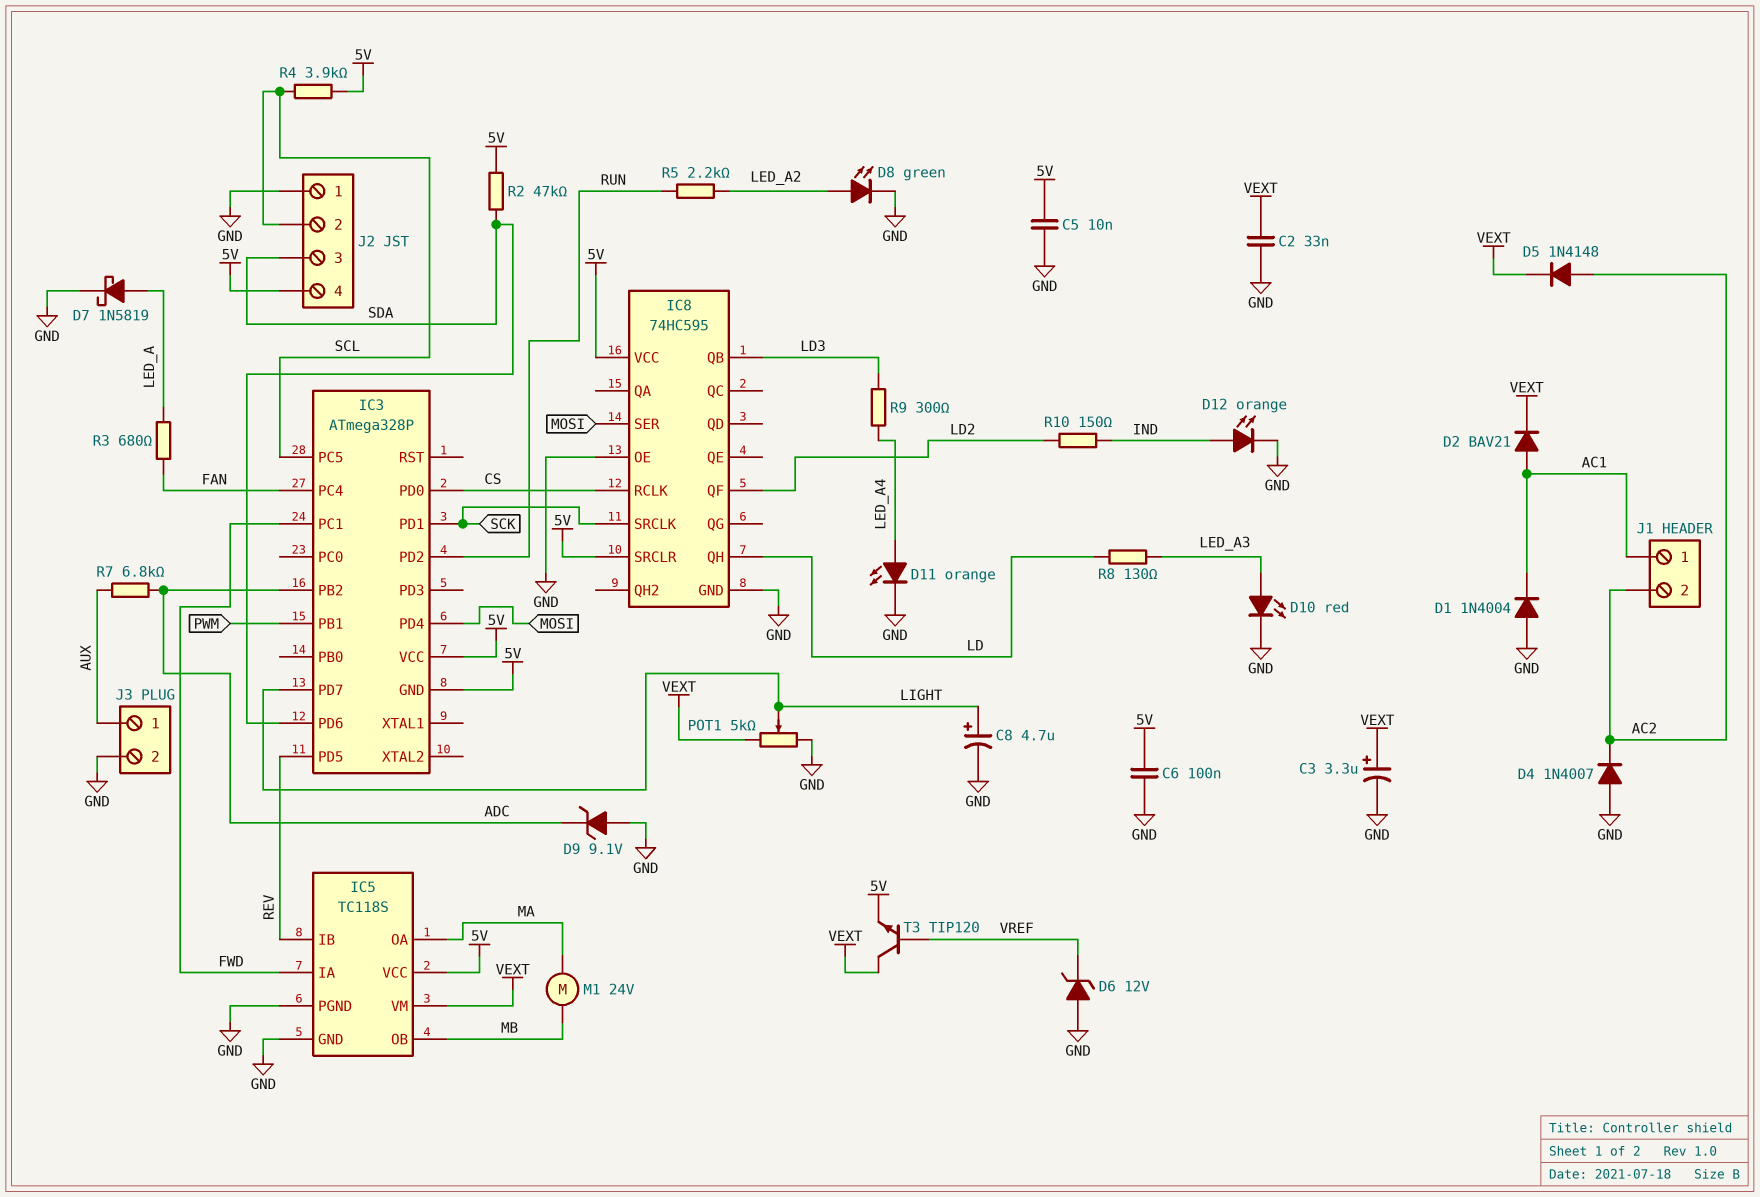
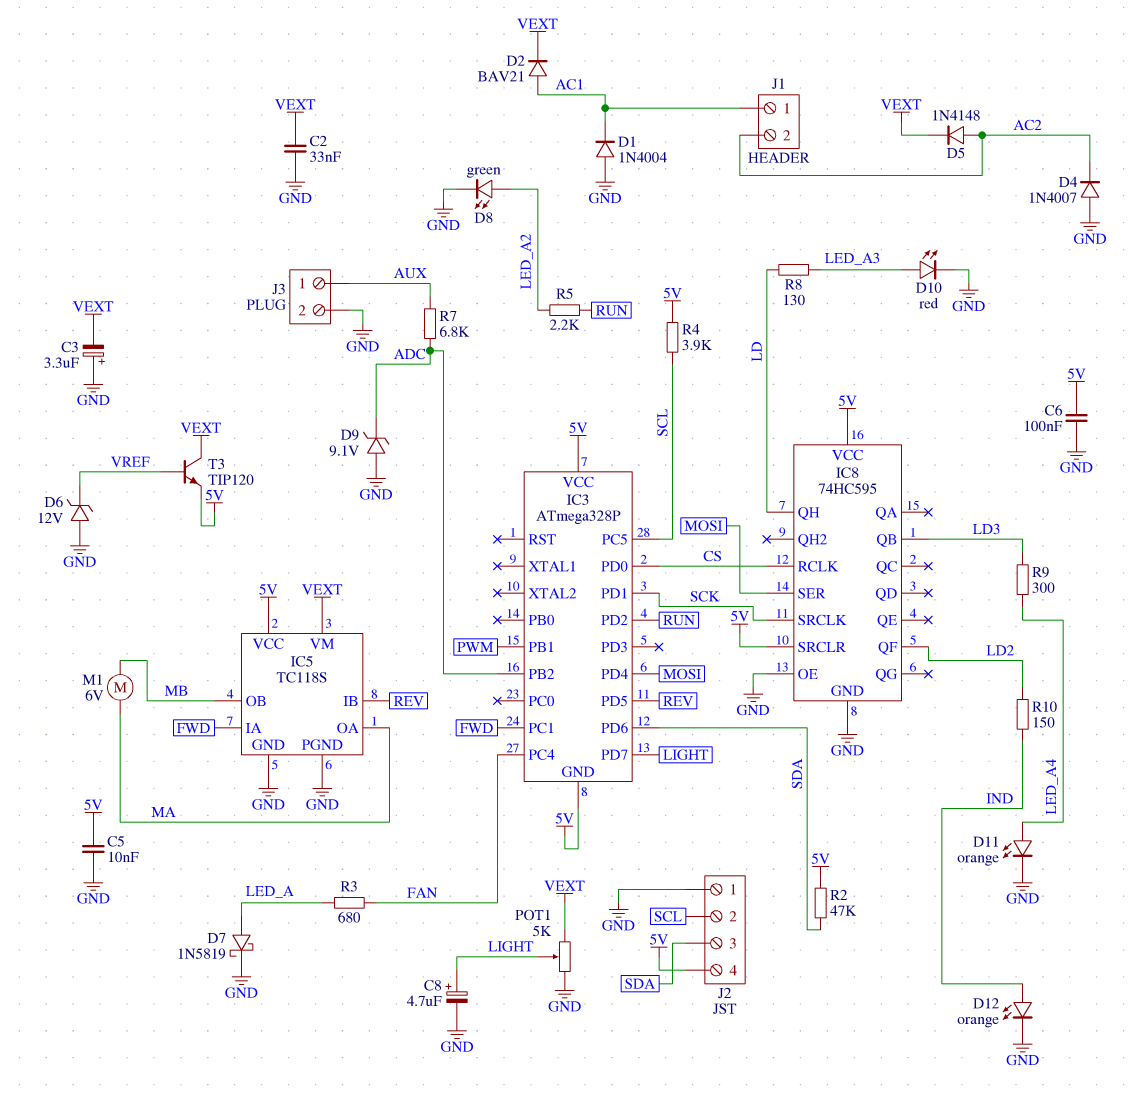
C3: 3.3uF (plus VEXT, minus GND) -> 3.3uF (plus GND, minus VEXT)
M1: motor 24V (MA, MB) -> motor 6V (MA, MB)

